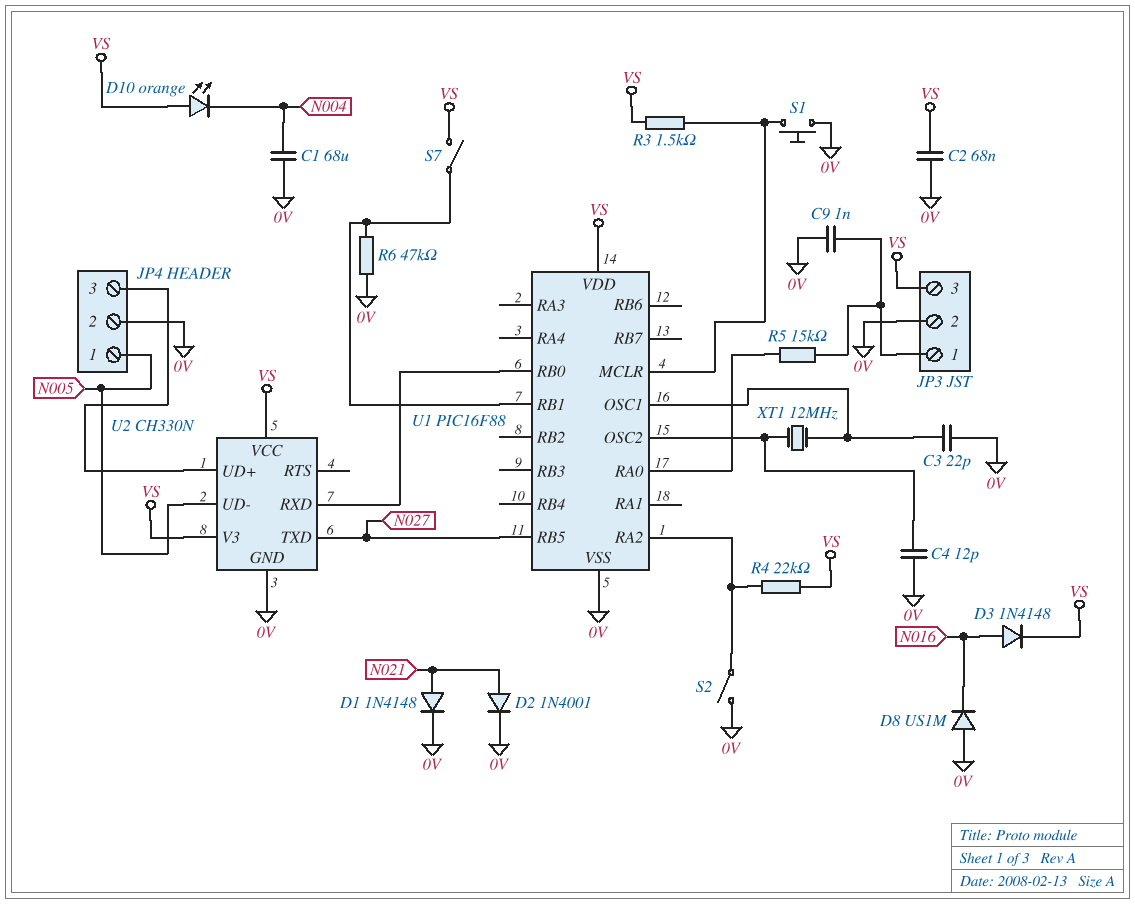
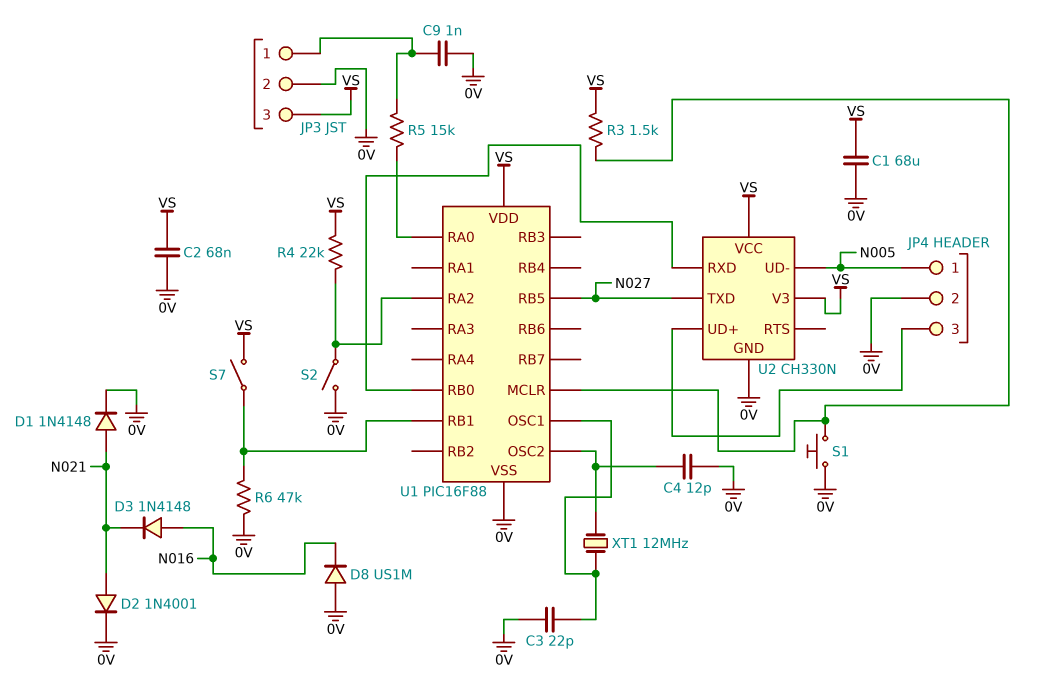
C1: 68uF (0V, N004) -> 68uF (0V, VS)
D3: diode 1N4148 (A N016, K VS) -> diode 1N4148 (A N016, K N021)
D10: LED orange (A VS, K N004) -> none

